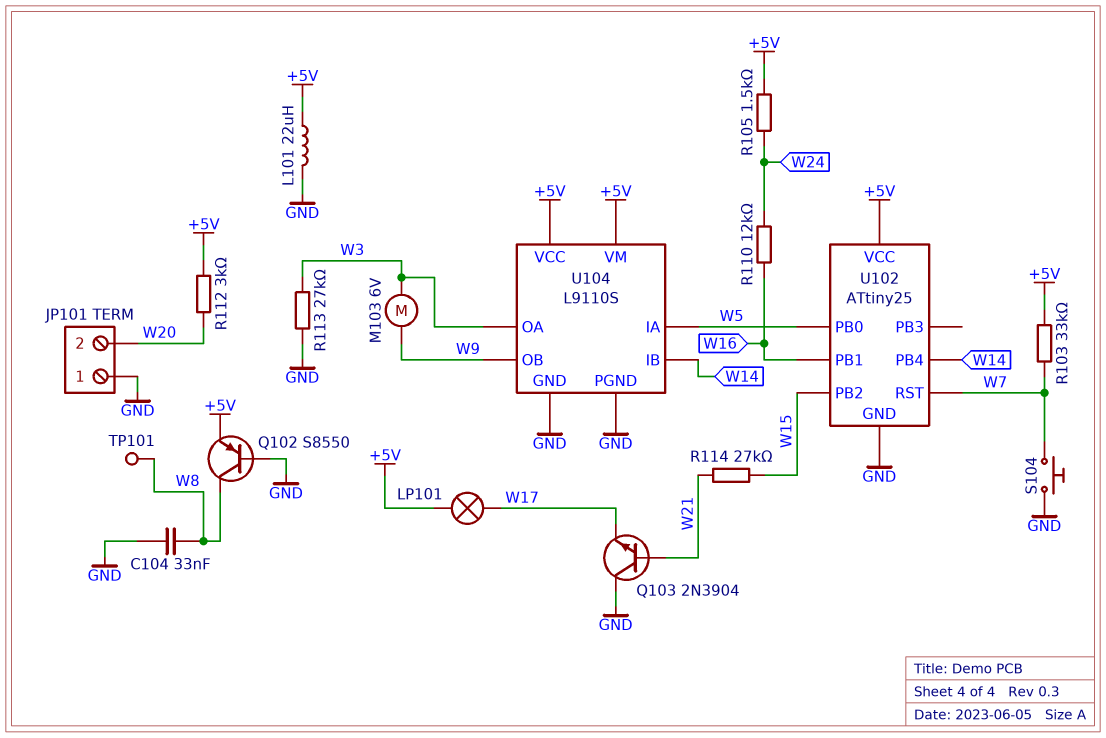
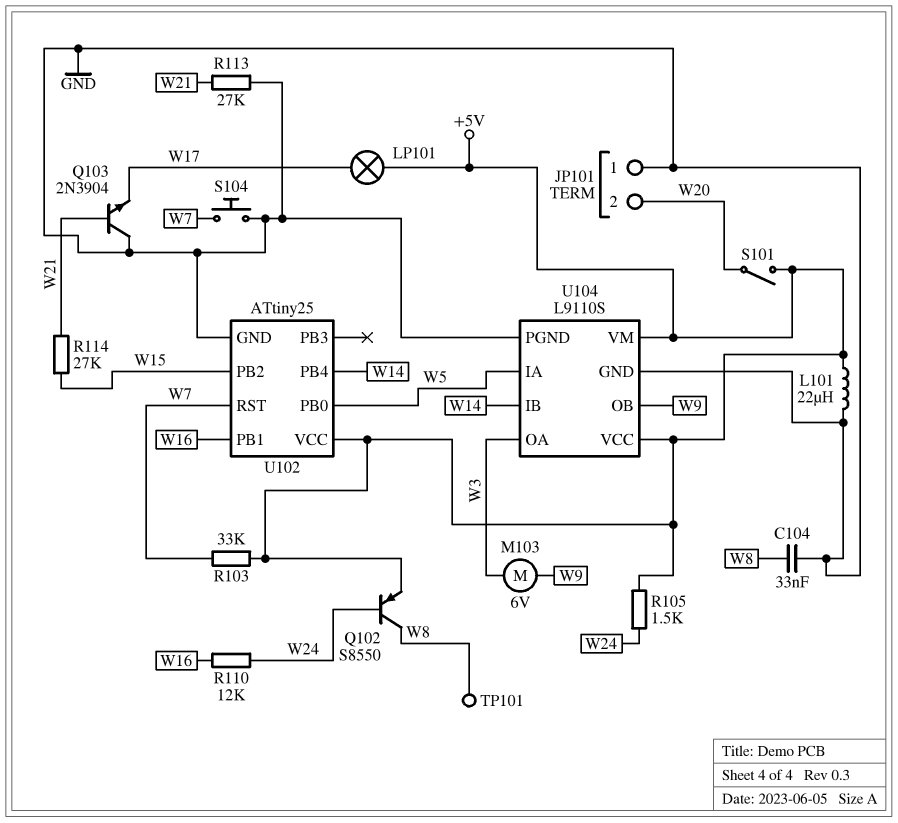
Q102: PNP S8550 (B GND, C W8, E +5V) -> PNP S8550 (B W24, C W8, E +5V)
R112: 3k (+5V, W20) -> none
R113: 27k (GND, W3) -> 27k (GND, W21)
S101: none -> switch (+5V, W20)

